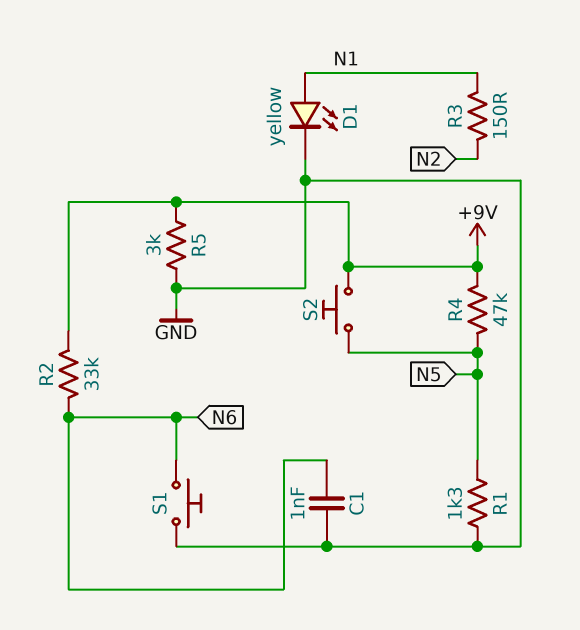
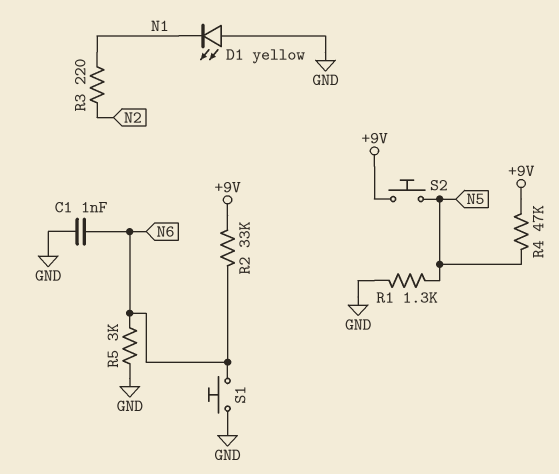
D1: LED yellow (A N1, K GND) -> LED yellow (A GND, K N1)
R3: 150 (N1, N2) -> 220 (N1, N2)
R5: 3k (+9V, GND) -> 3k (GND, N6)

